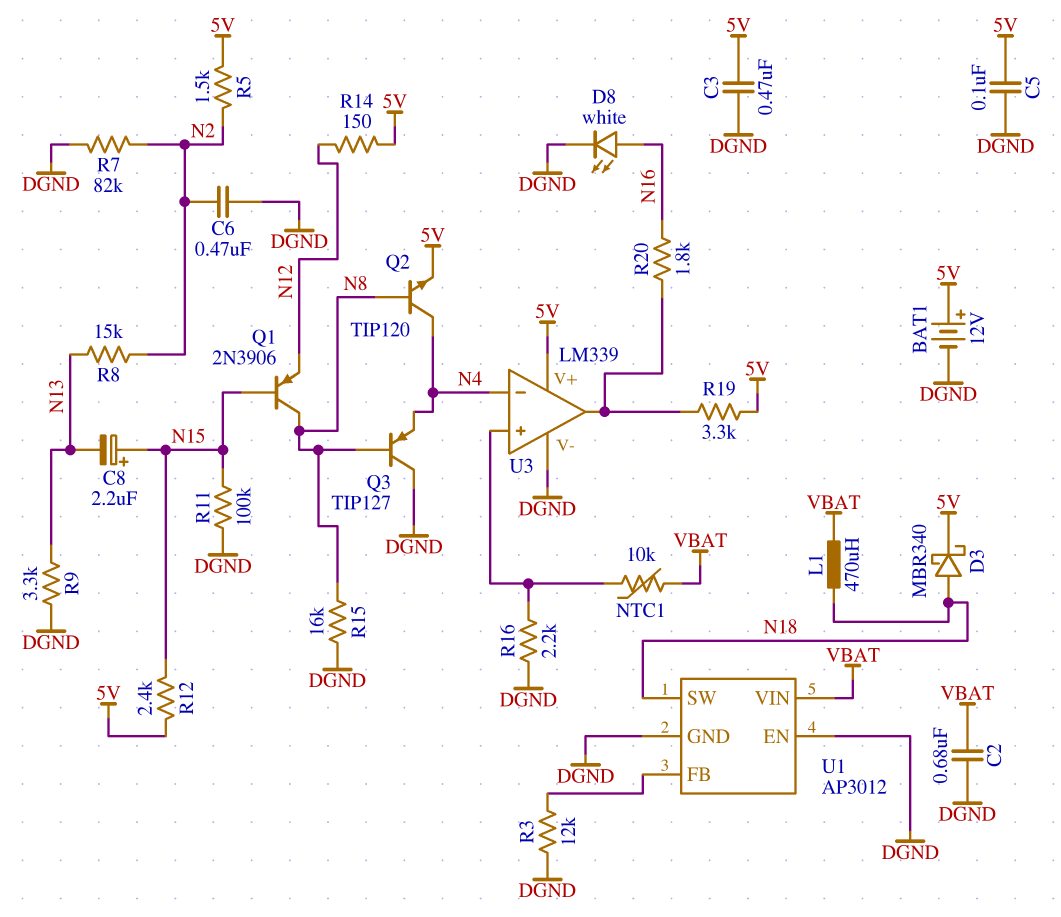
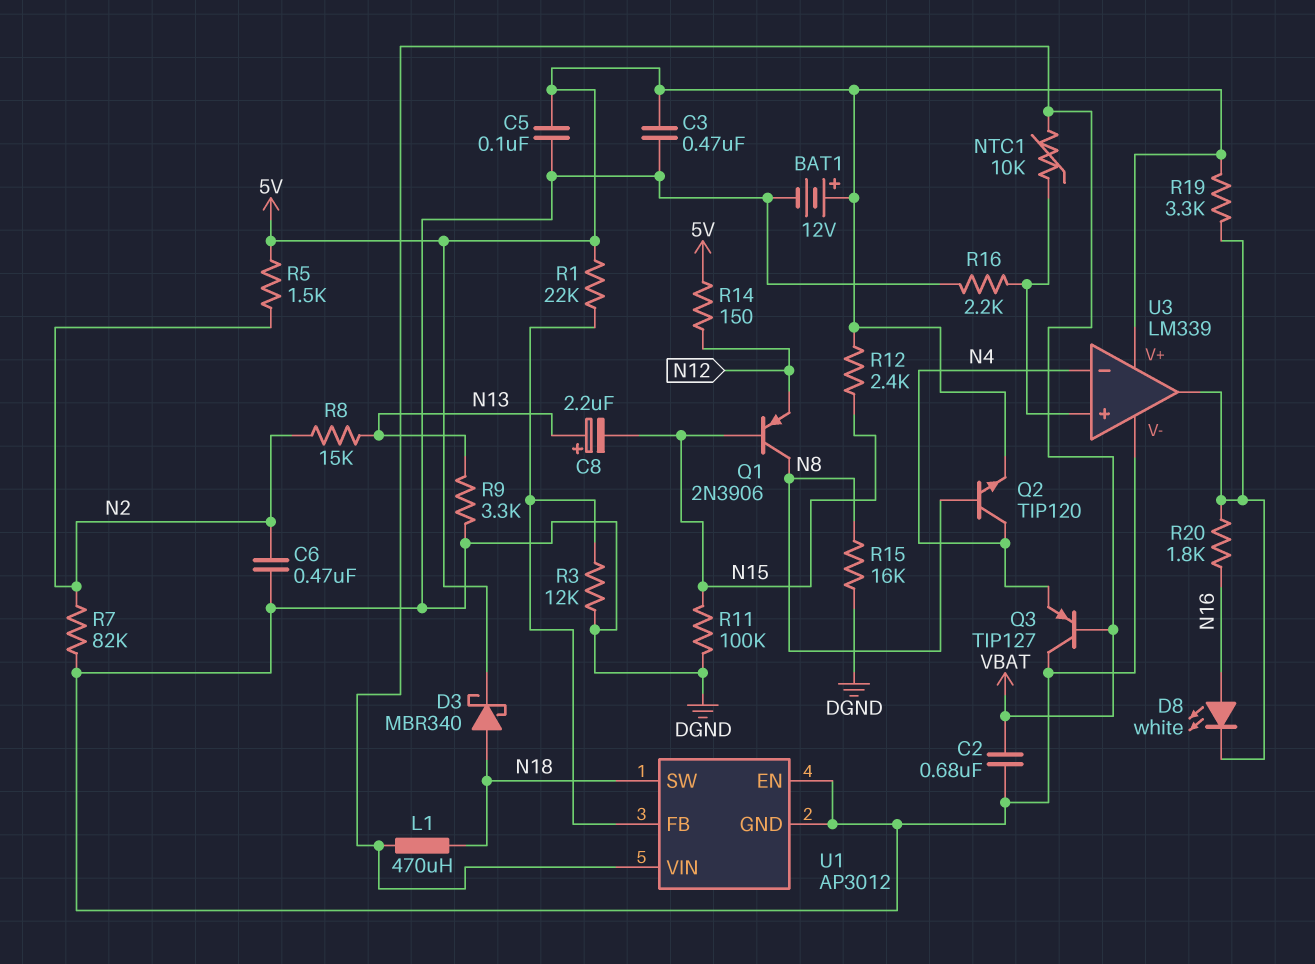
C8: 2.2uF (plus N15, minus N13) -> 2.2uF (plus N13, minus N15)
D8: LED white (A N16, K DGND) -> LED white (A N16, K U3/out)
Q3: PNP TIP127 (B N8, C DGND, E N4) -> PNP TIP127 (B VBAT, C DGND, E N4)
R1: none -> 22k (5V, U1/FB)

